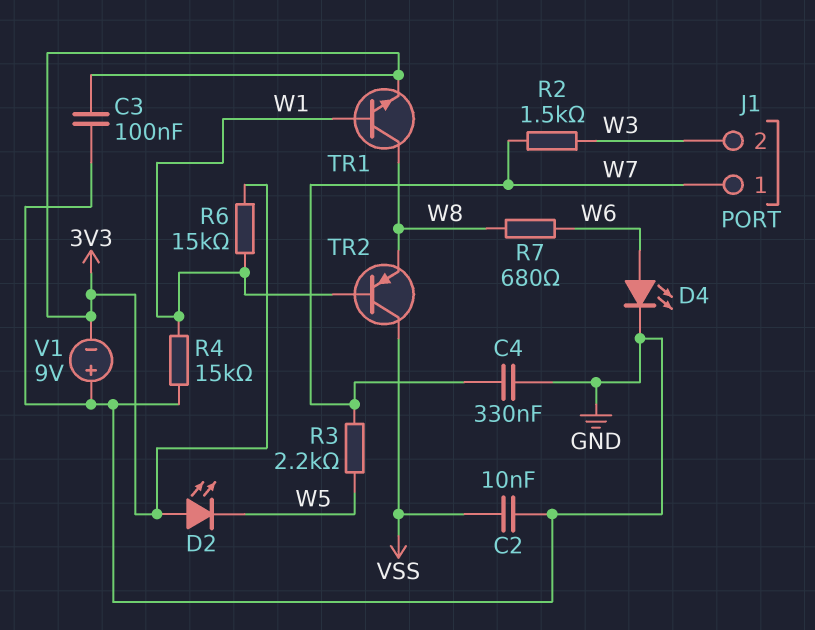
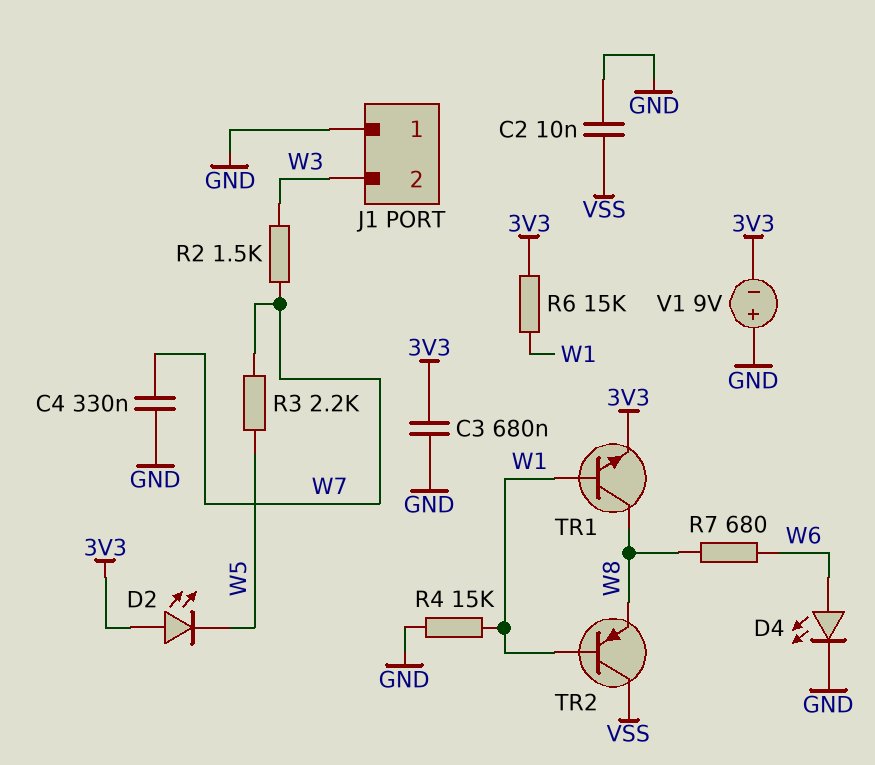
C3: 100nF (3V3, GND) -> 680nF (3V3, GND)
J1 pin 1: W7 -> GND

